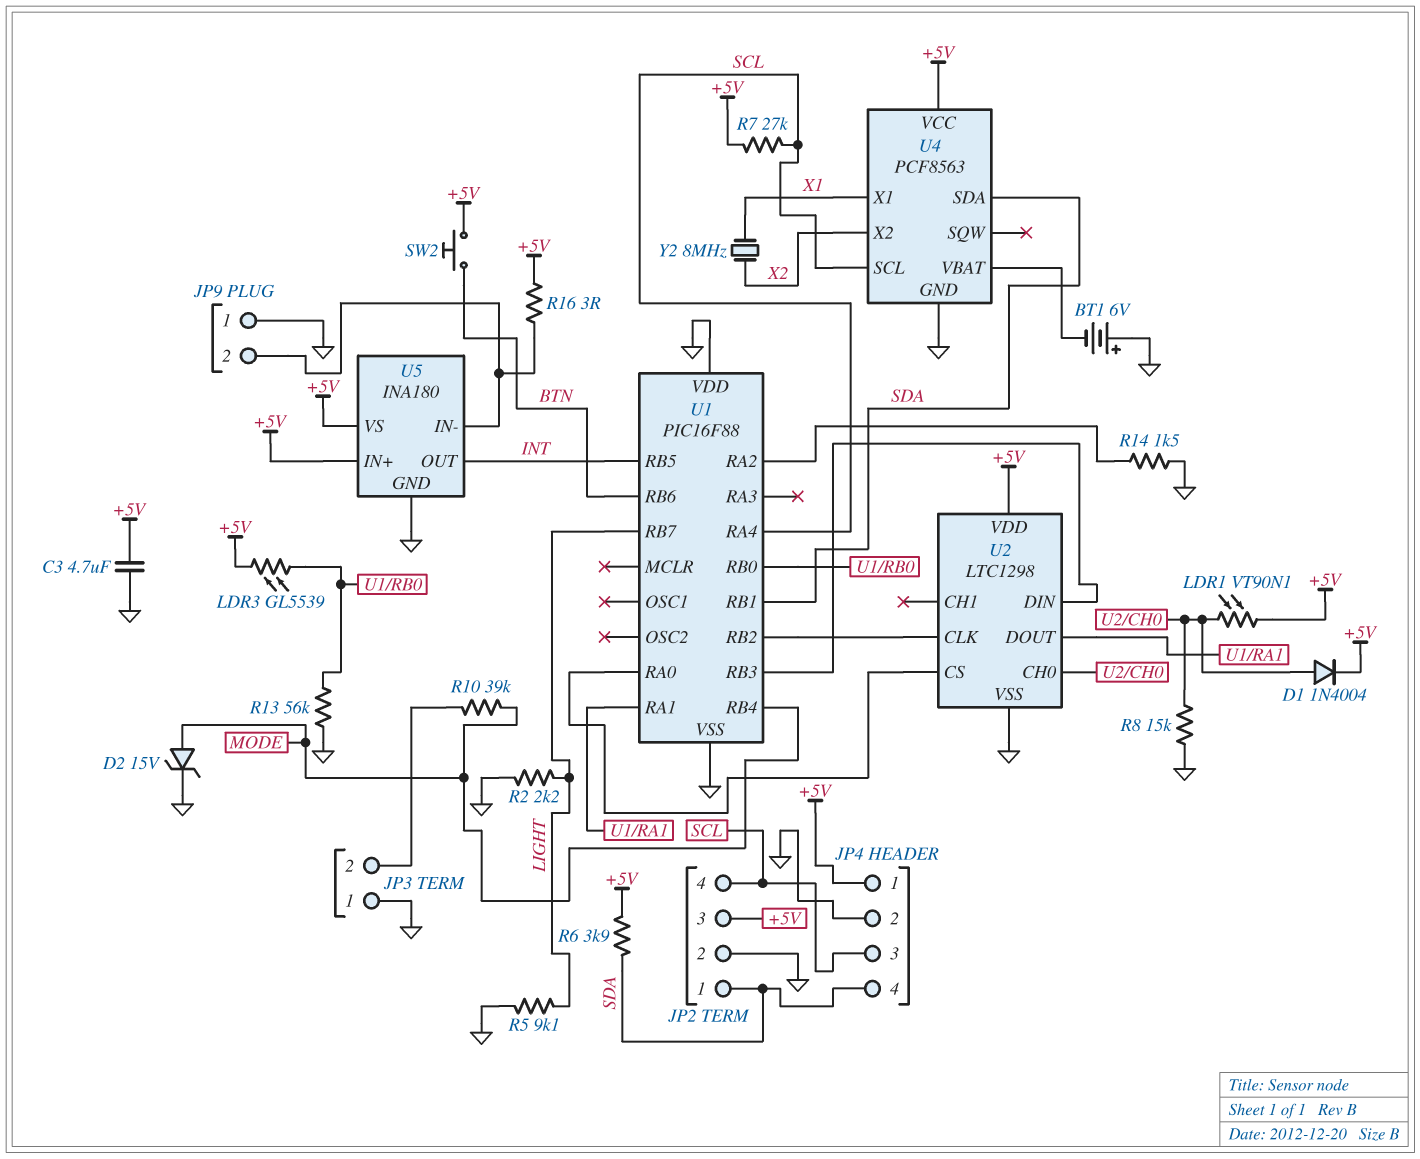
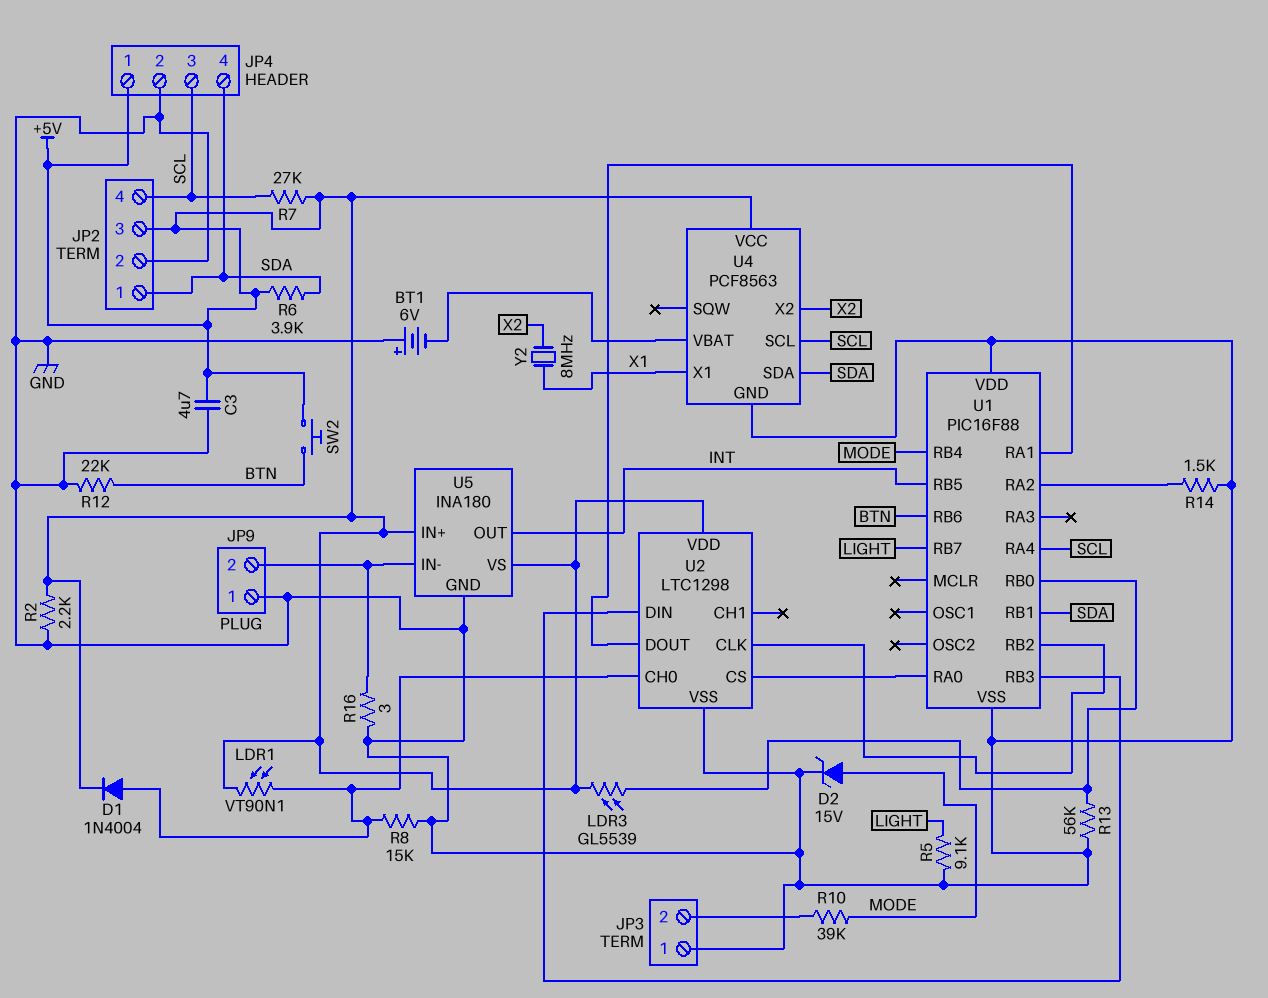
R2: 2.2k (GND, LIGHT) -> 2.2k (+5V, GND)
R12: none -> 22k (BTN, GND)
R16: 3 (+5V, JP9/2) -> 3 (GND, JP9/2)

